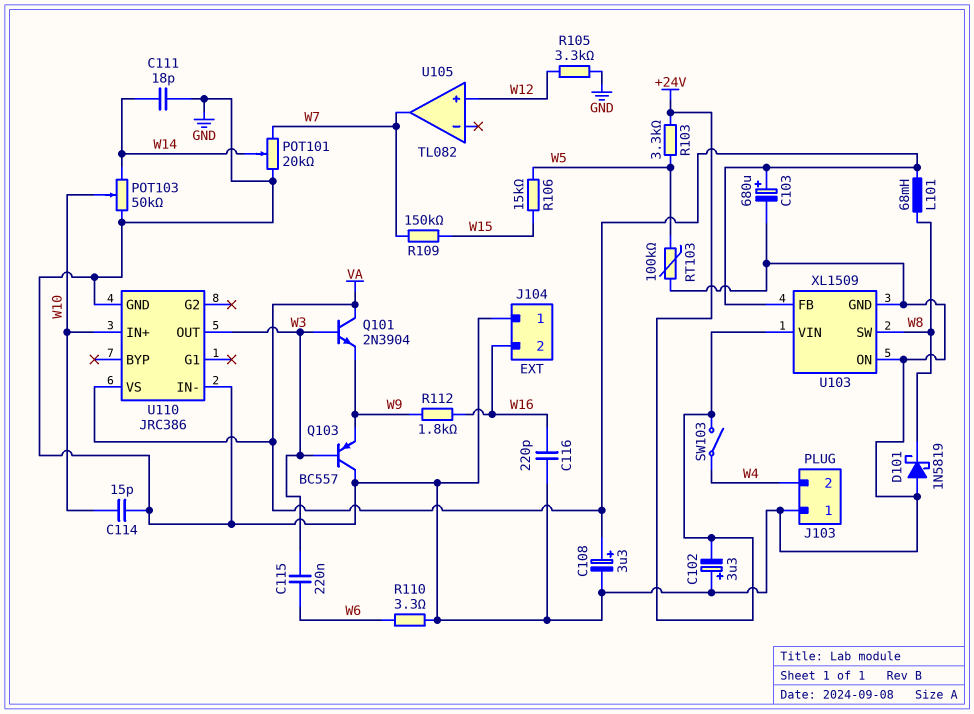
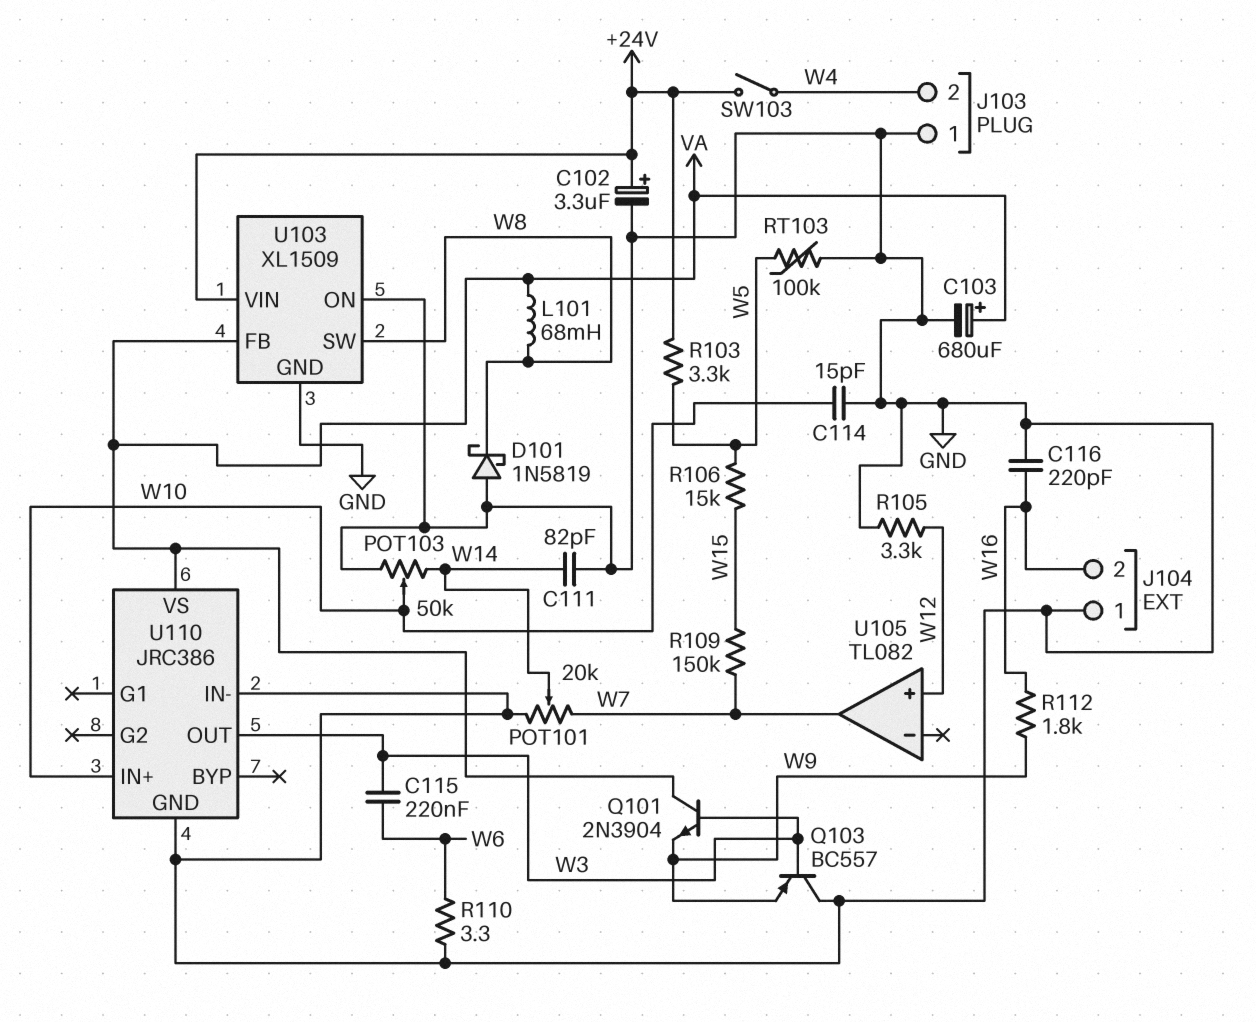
C102: 3.3uF (plus GND, minus +24V) -> 3.3uF (plus +24V, minus GND)
C108: 3.3uF (plus VA, minus GND) -> none
C111: 18pF (GND, W14) -> 82pF (GND, W14)

